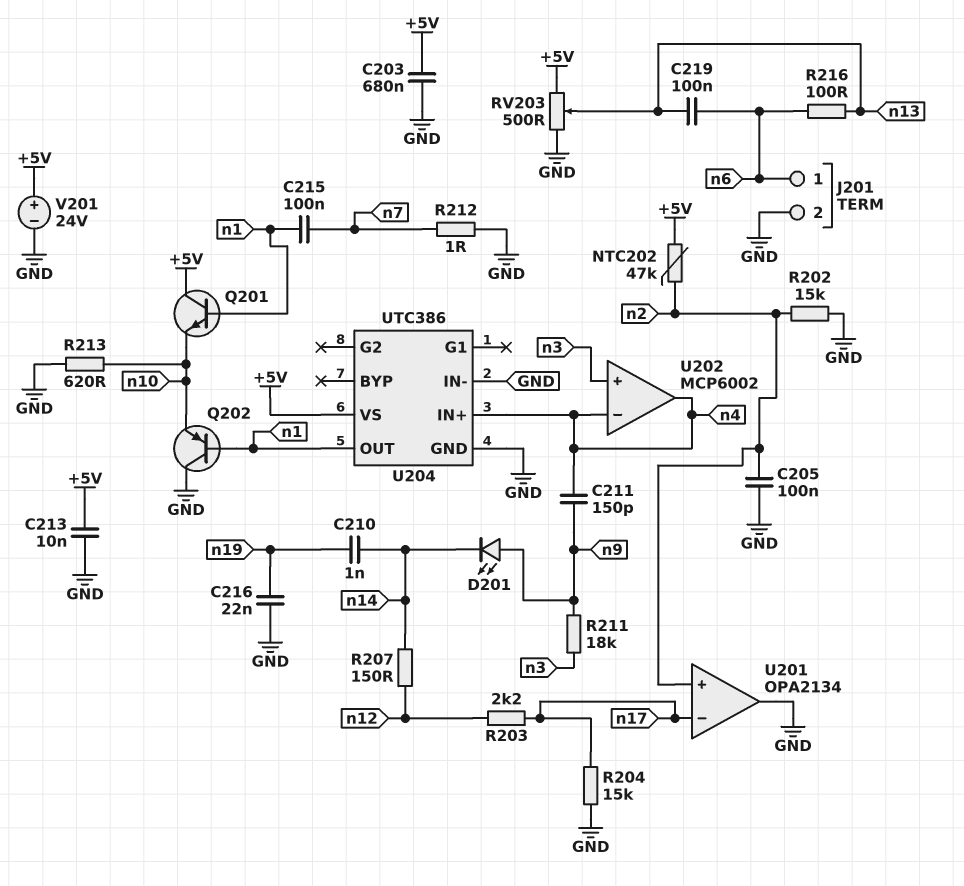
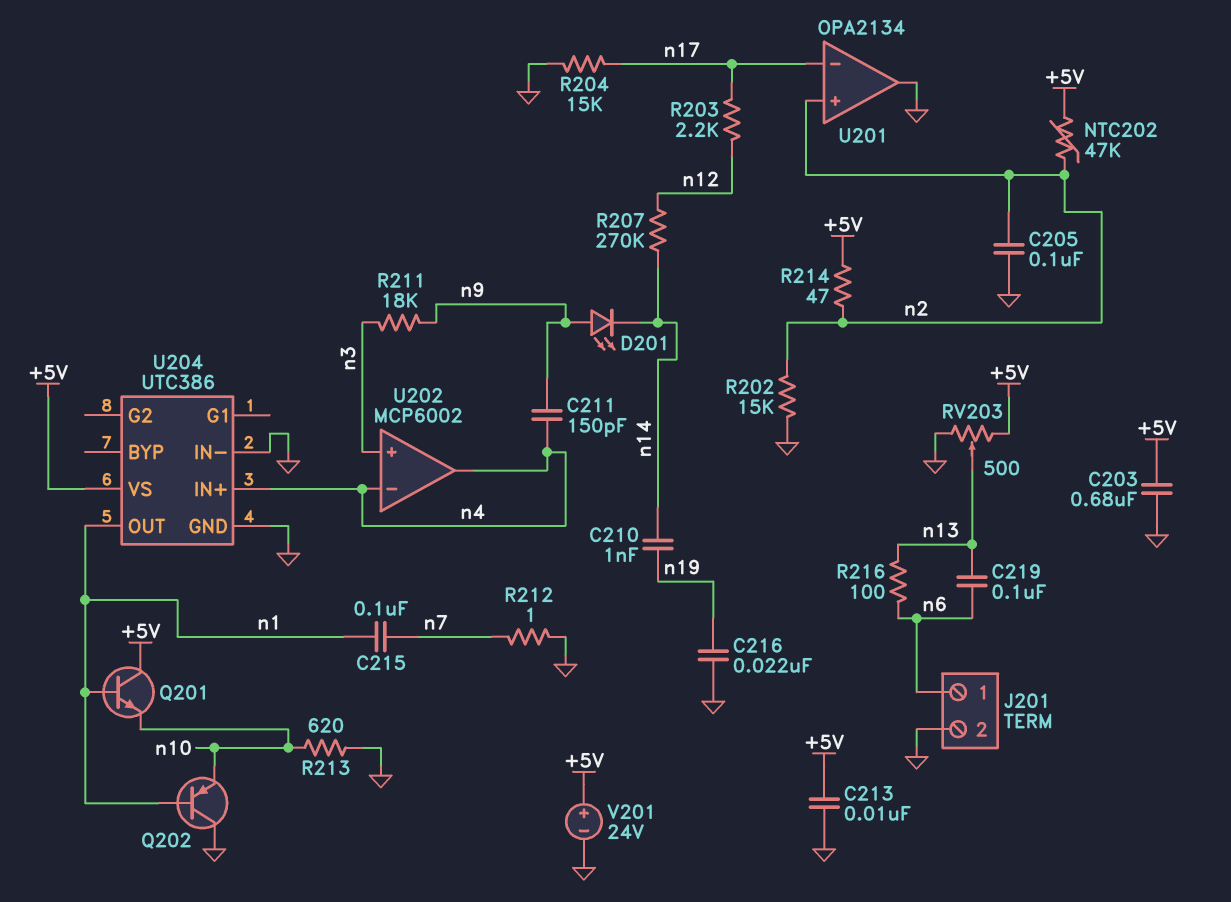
R207: 150 (n12, n14) -> 270k (n12, n14)
R214: none -> 47 (+5V, n2)

